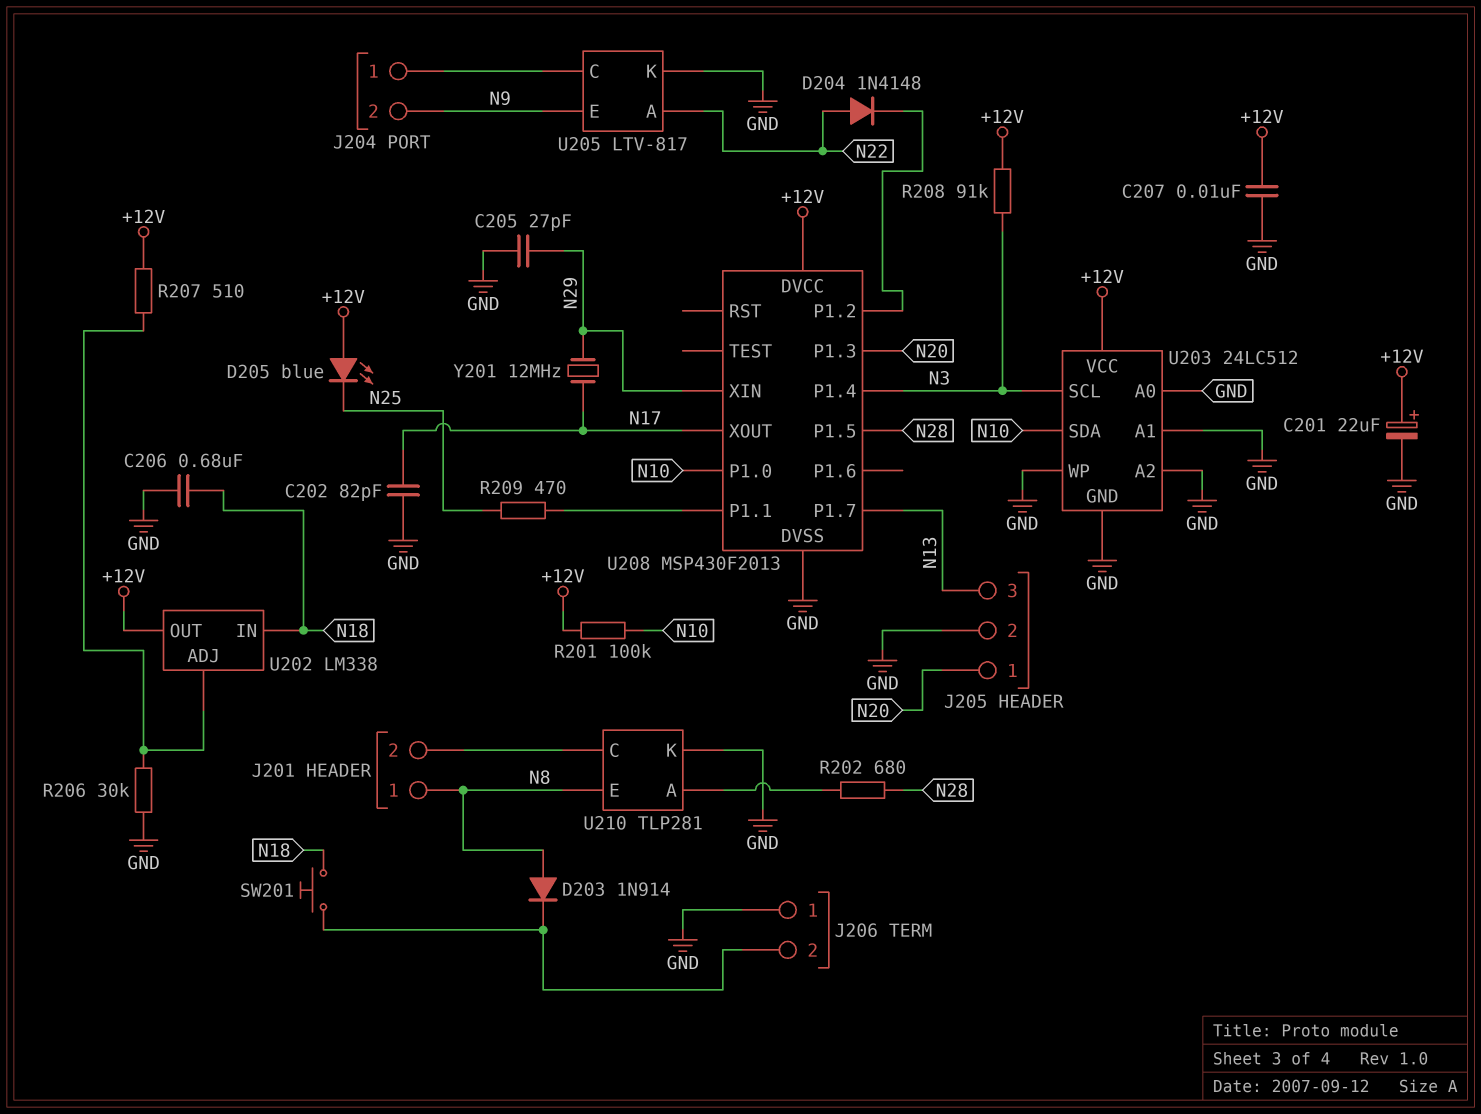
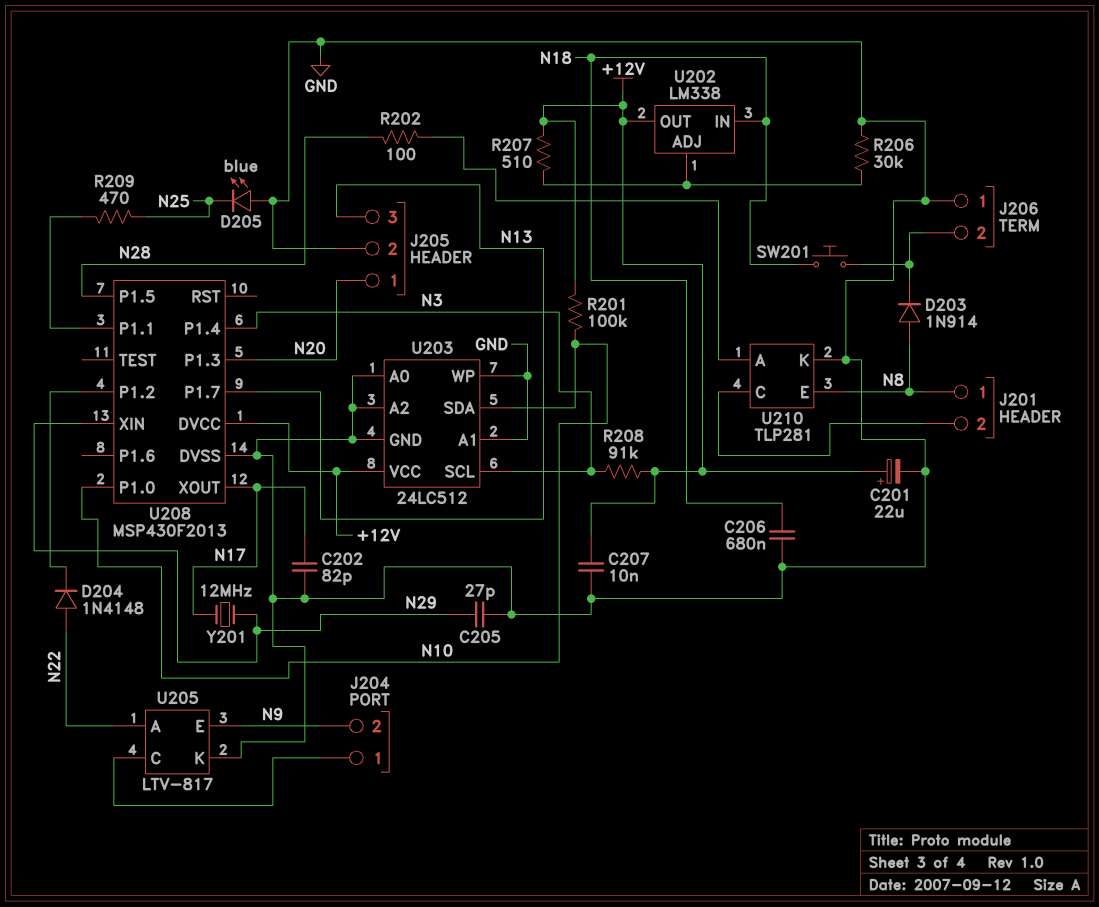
D205: LED blue (A +12V, K N25) -> LED blue (A GND, K N25)
R202: 680 (N28, U210/A) -> 100 (N28, U210/A)

